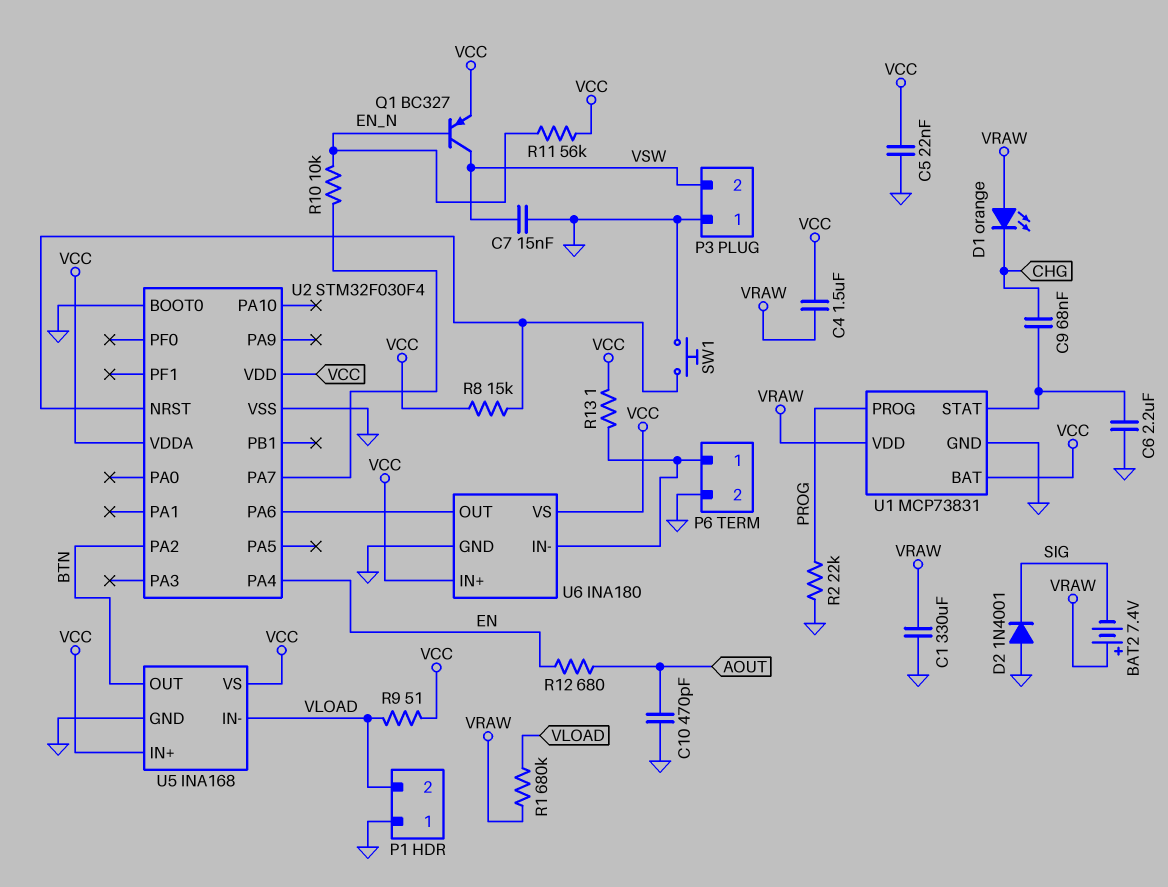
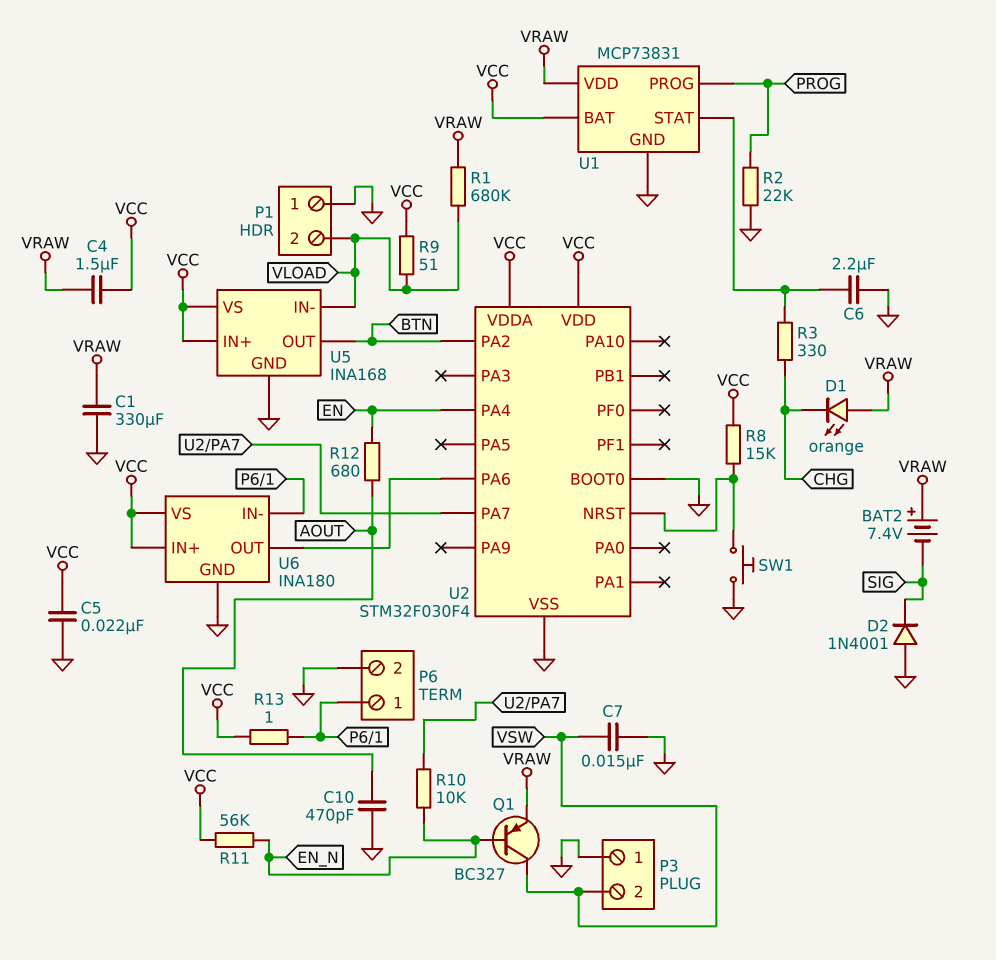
C9: 68nF (CHG, U1/STAT) -> none
Q1: PNP BC327 (B EN_N, C VSW, E VCC) -> PNP BC327 (B EN_N, C VSW, E VRAW)
R3: none -> 330 (CHG, U1/STAT)

